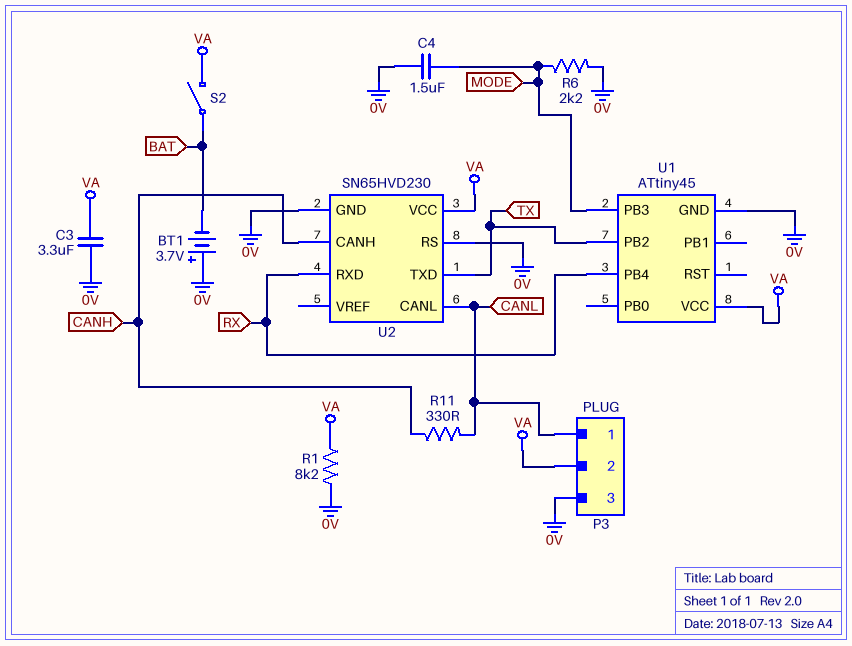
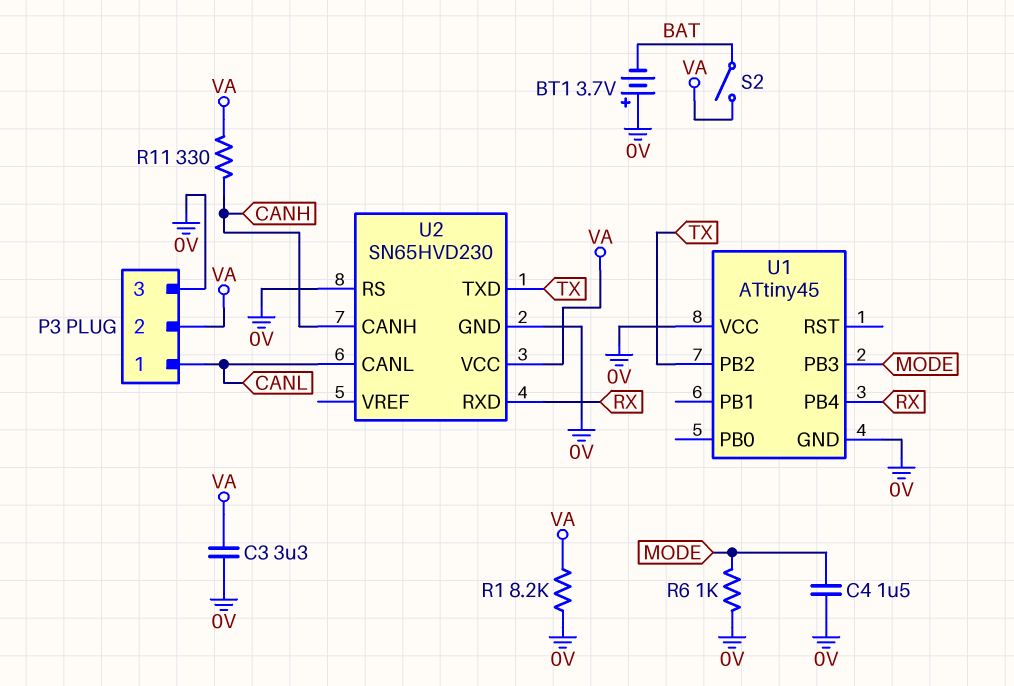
R6: 2.2k (0V, MODE) -> 1k (0V, MODE)
R11: 330 (CANH, CANL) -> 330 (CANH, VA)
U1 pin VCC: VA -> 0V

